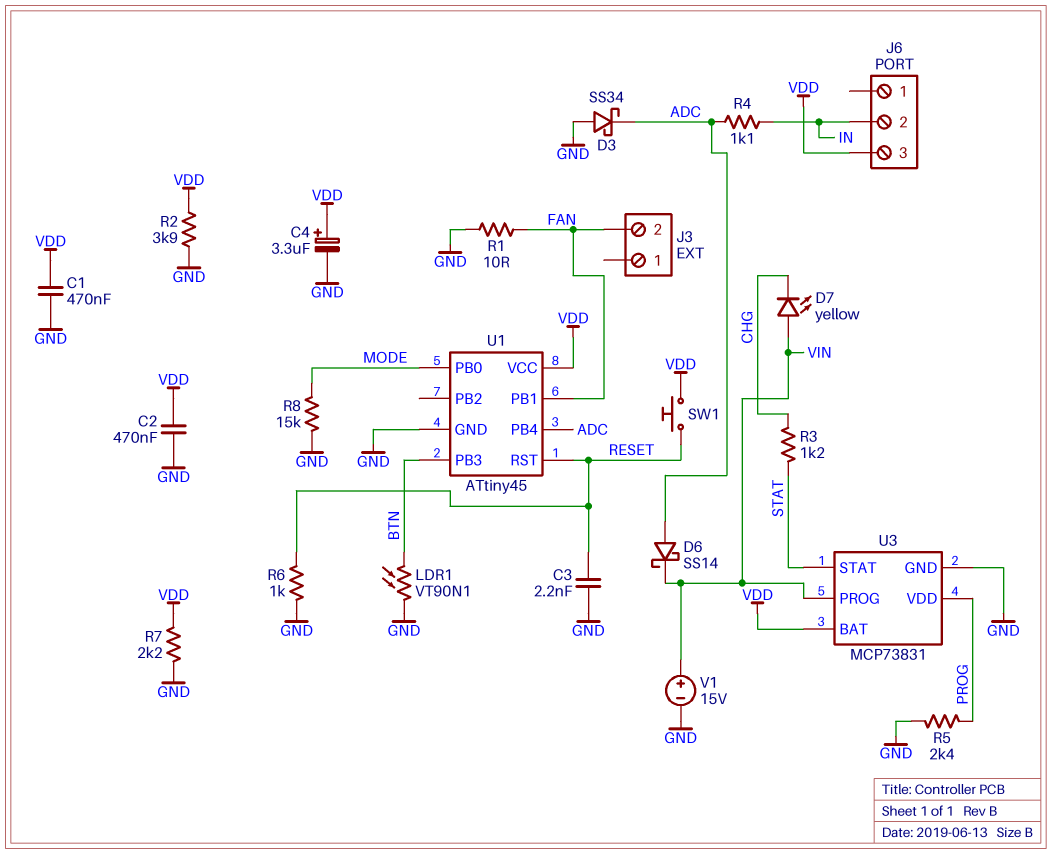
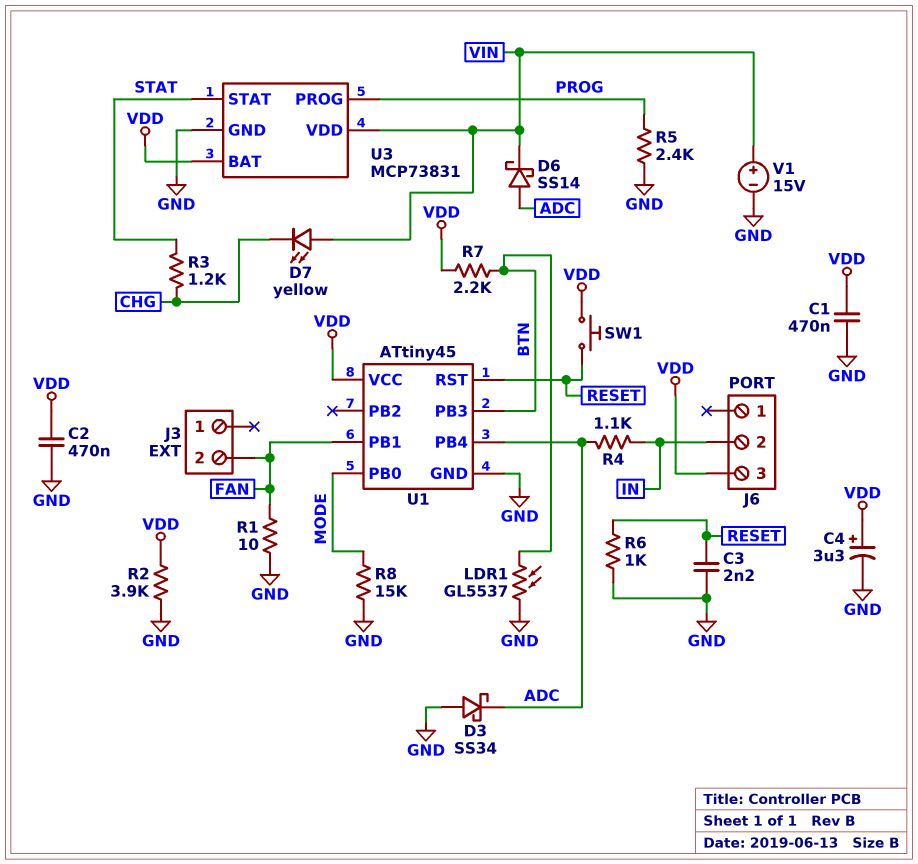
LDR1: VT90N1 (BTN, GND) -> GL5537 (BTN, GND)
R7: 2.2k (GND, VDD) -> 2.2k (BTN, VDD)
U3 pin PROG: VIN -> PROG
U3 pin VDD: PROG -> VIN

